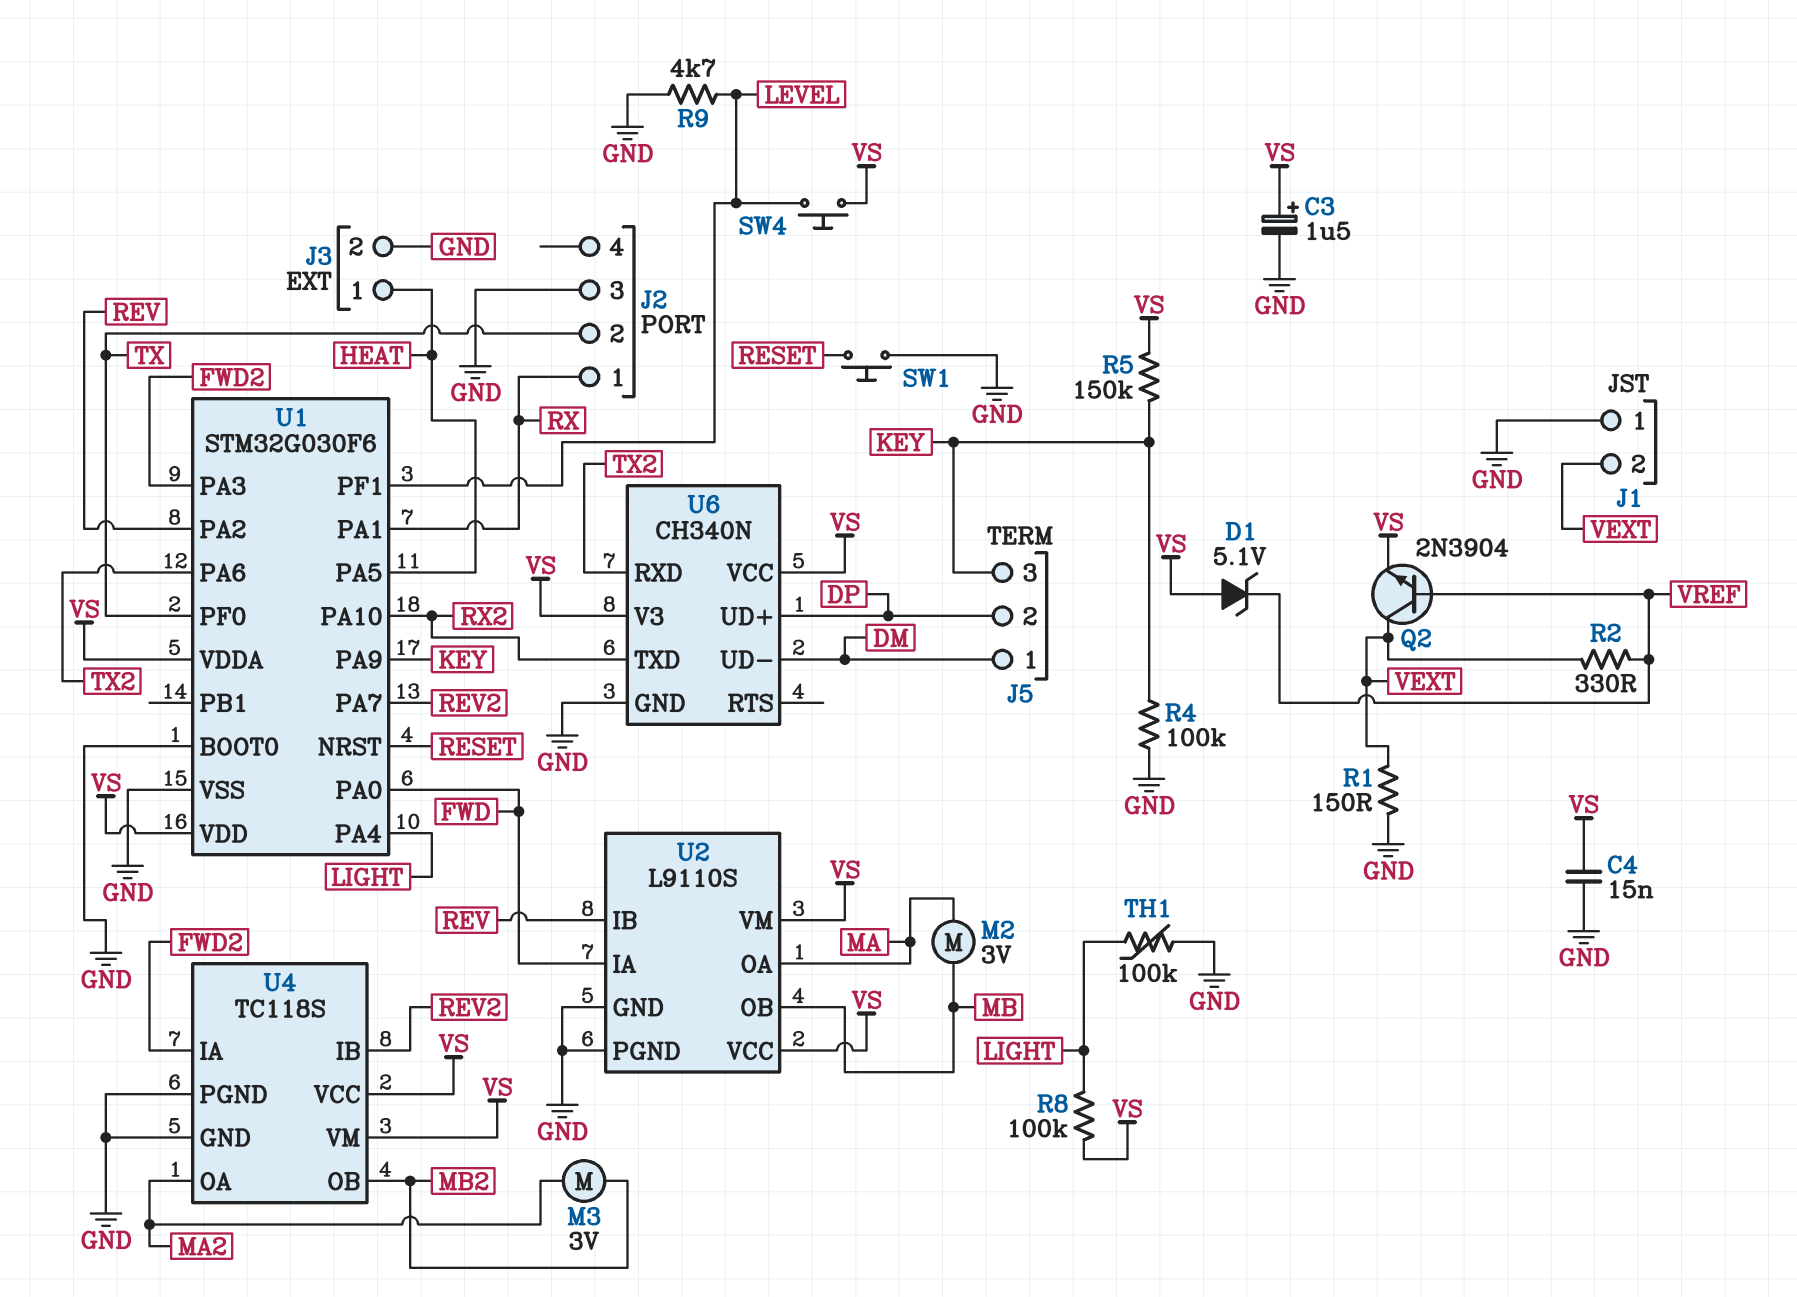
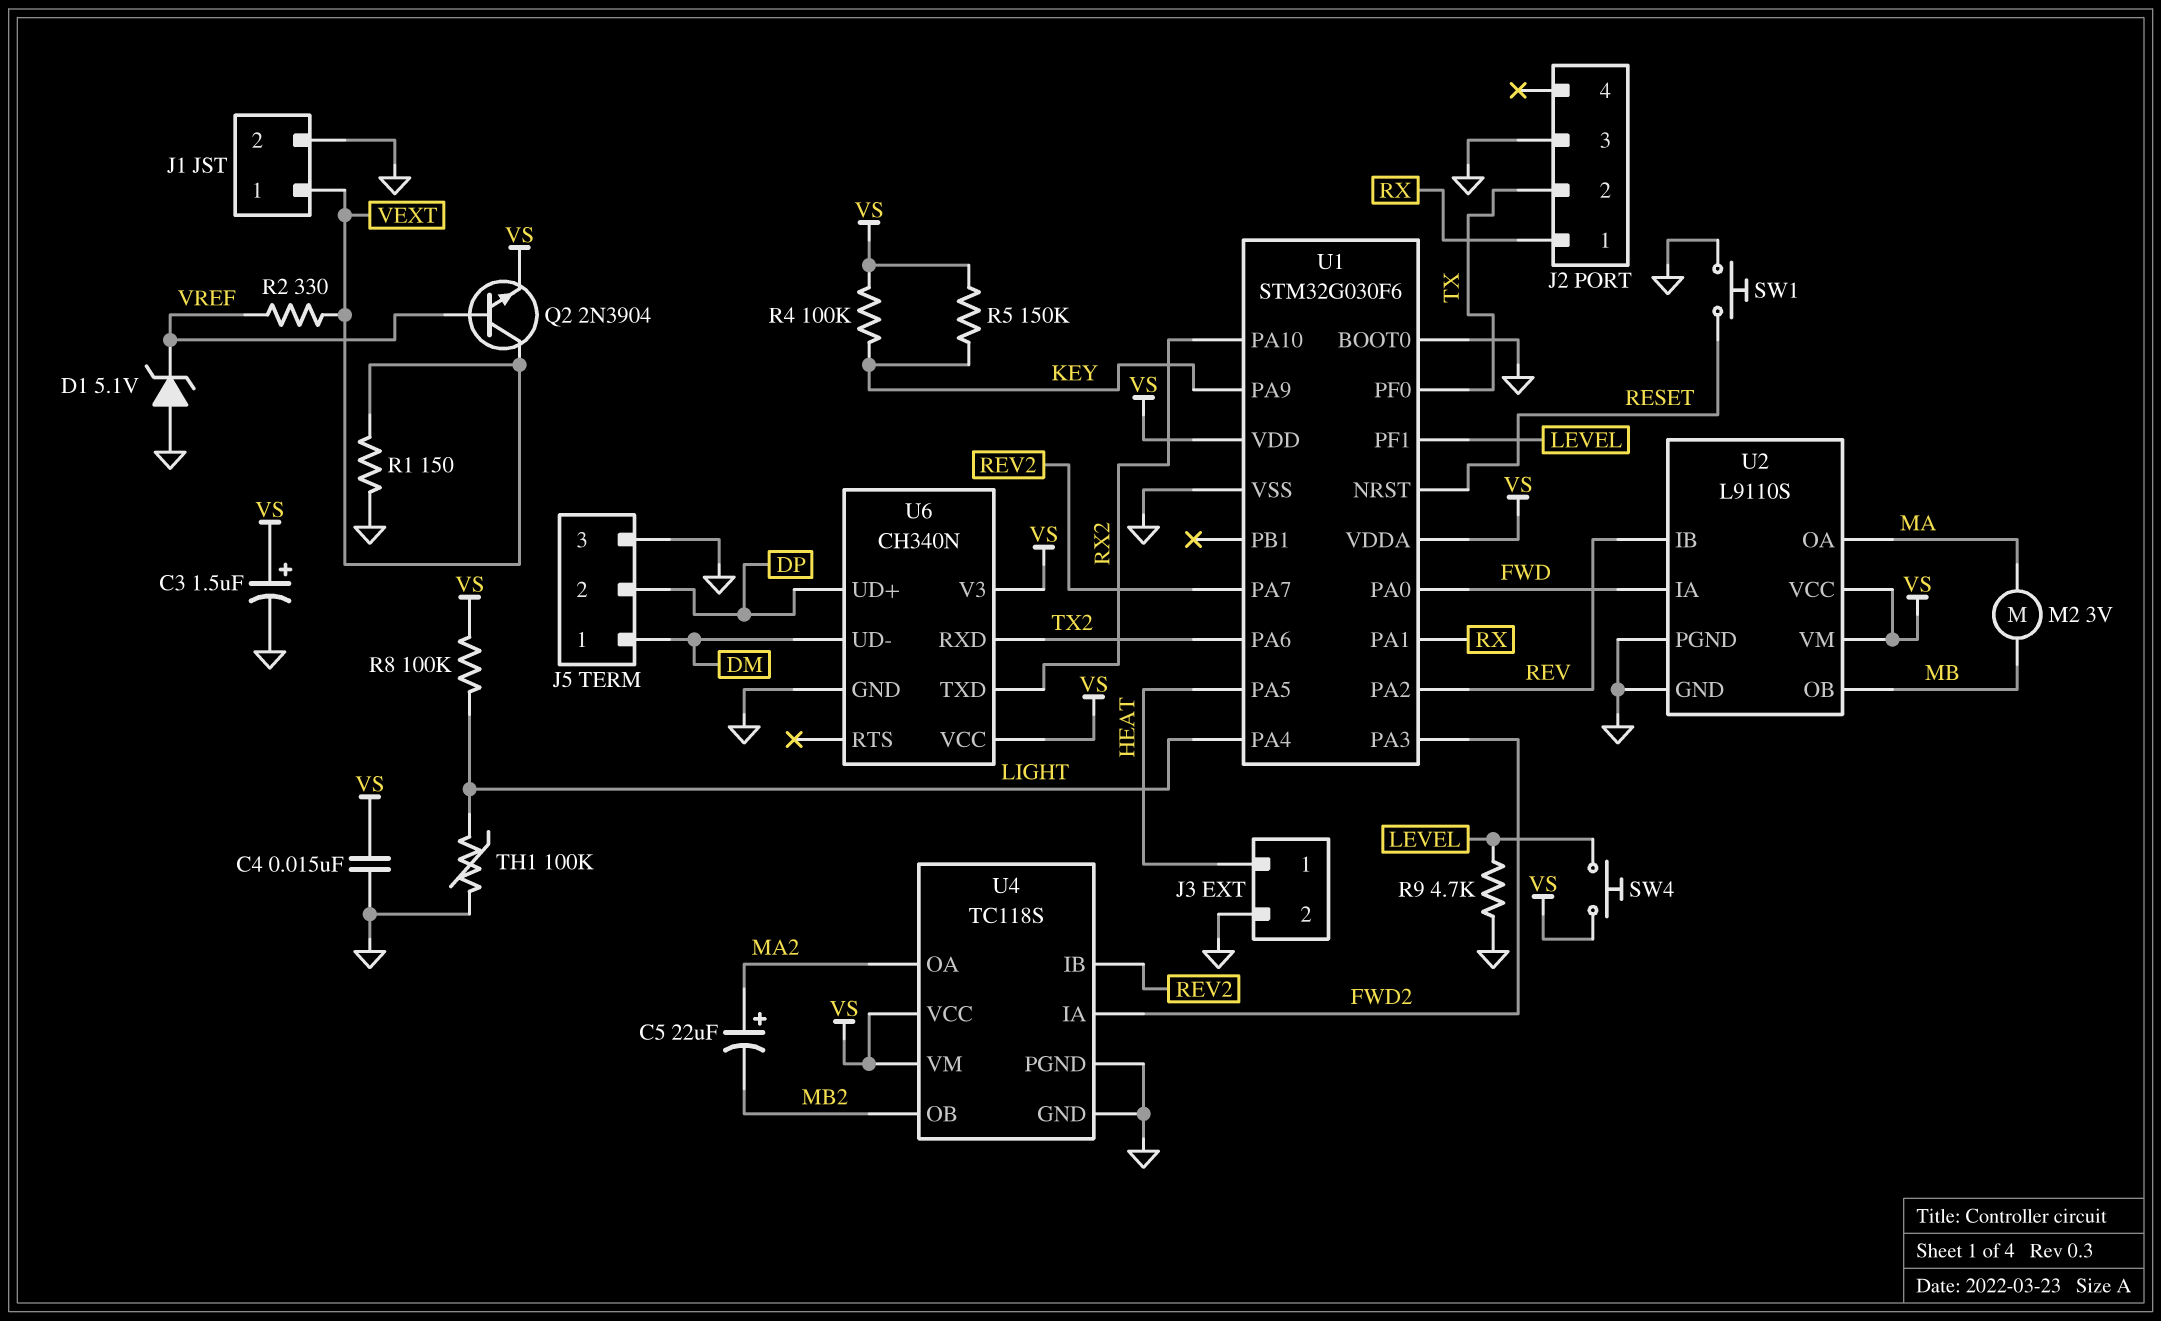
C5: none -> 22uF (plus MA2, minus MB2)
D1: zener 5.1V (A VS, K VREF) -> zener 5.1V (A GND, K VREF)
J1 pin 1: GND -> VEXT
J1 pin 2: VEXT -> GND
J5 pin 3: KEY -> GND
M3: motor 3V (MA2, MB2) -> none
R4: 100k (GND, KEY) -> 100k (KEY, VS)

